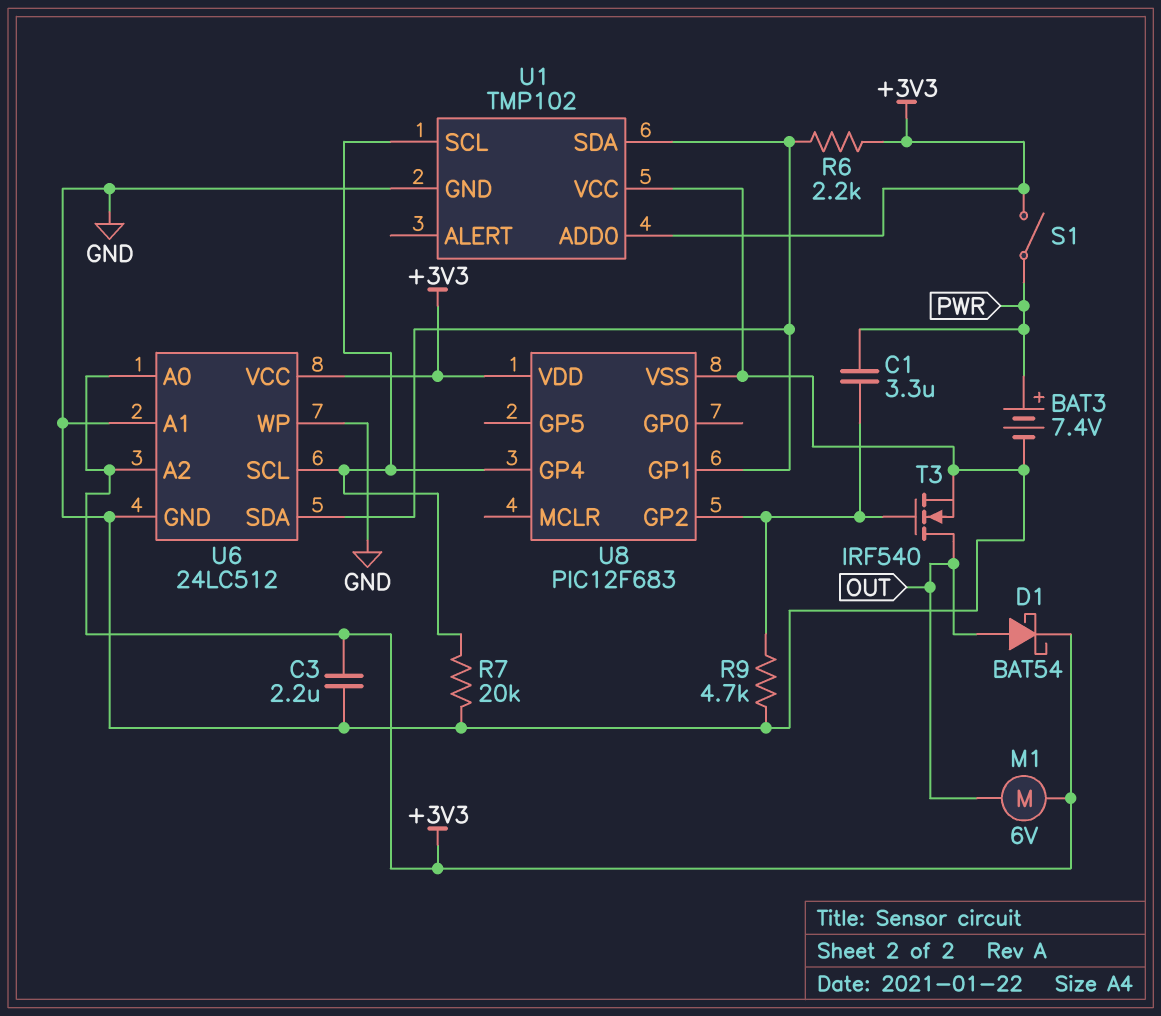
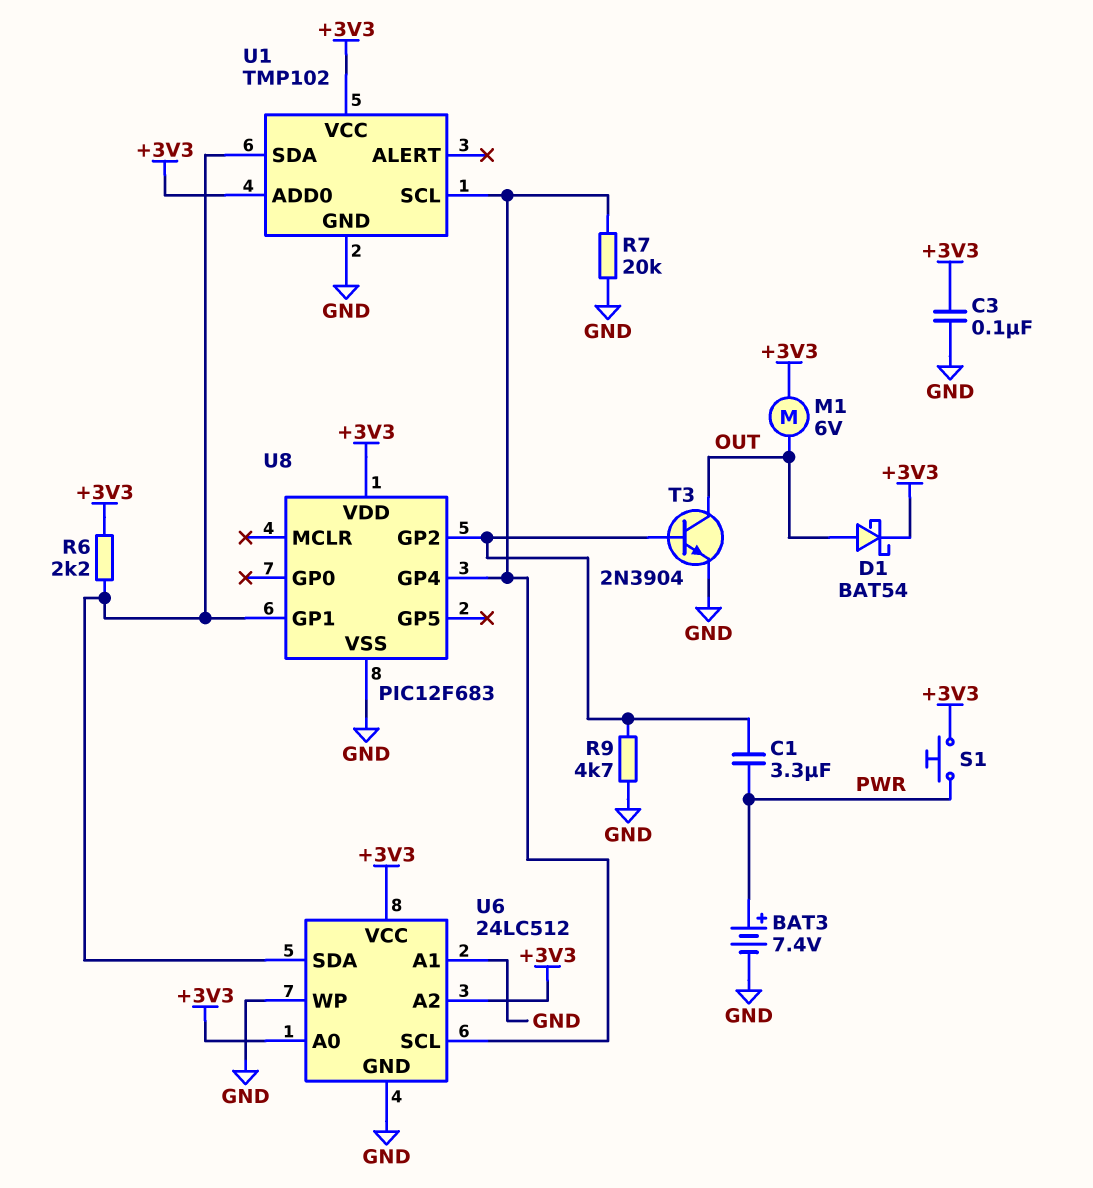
C3: 2.2uF (+3V3, GND) -> 100nF (+3V3, GND)
S1: switch (+3V3, PWR) -> button (+3V3, PWR)
T3: NMOS IRF540 (G U8/GP2, D OUT, S GND) -> NPN 2N3904 (B U8/GP2, C OUT, E GND)
U1 pin VCC: GND -> +3V3

